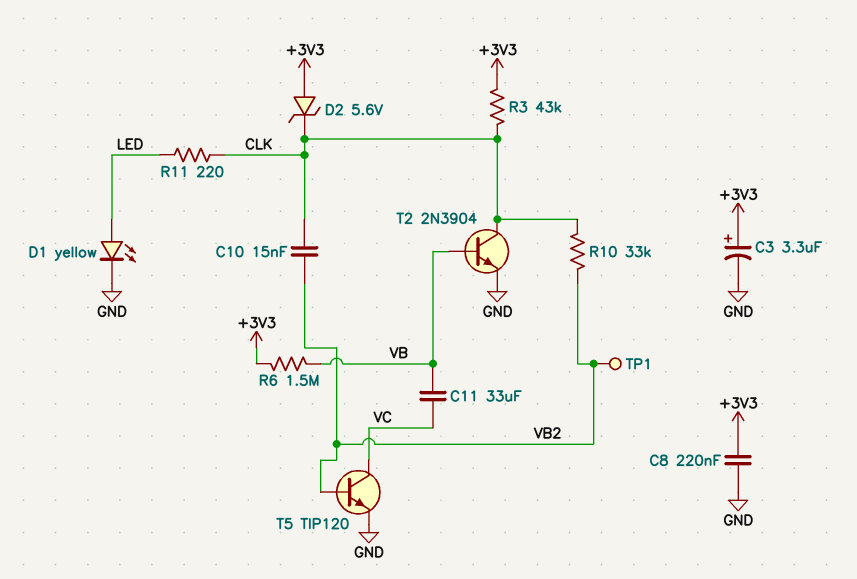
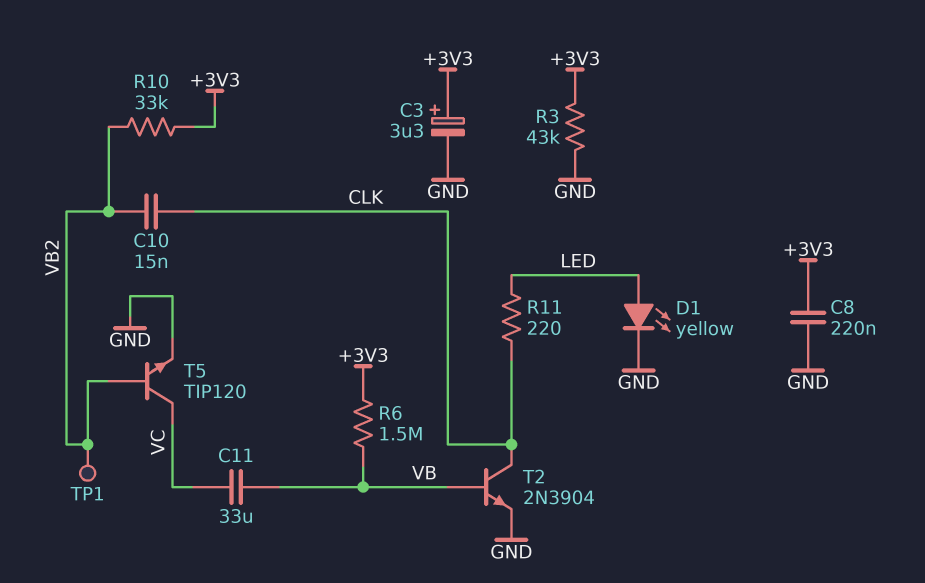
D2: zener 5.6V (A +3V3, K CLK) -> none
R3: 43k (+3V3, CLK) -> 43k (+3V3, GND)
R10: 33k (CLK, VB2) -> 33k (+3V3, VB2)

